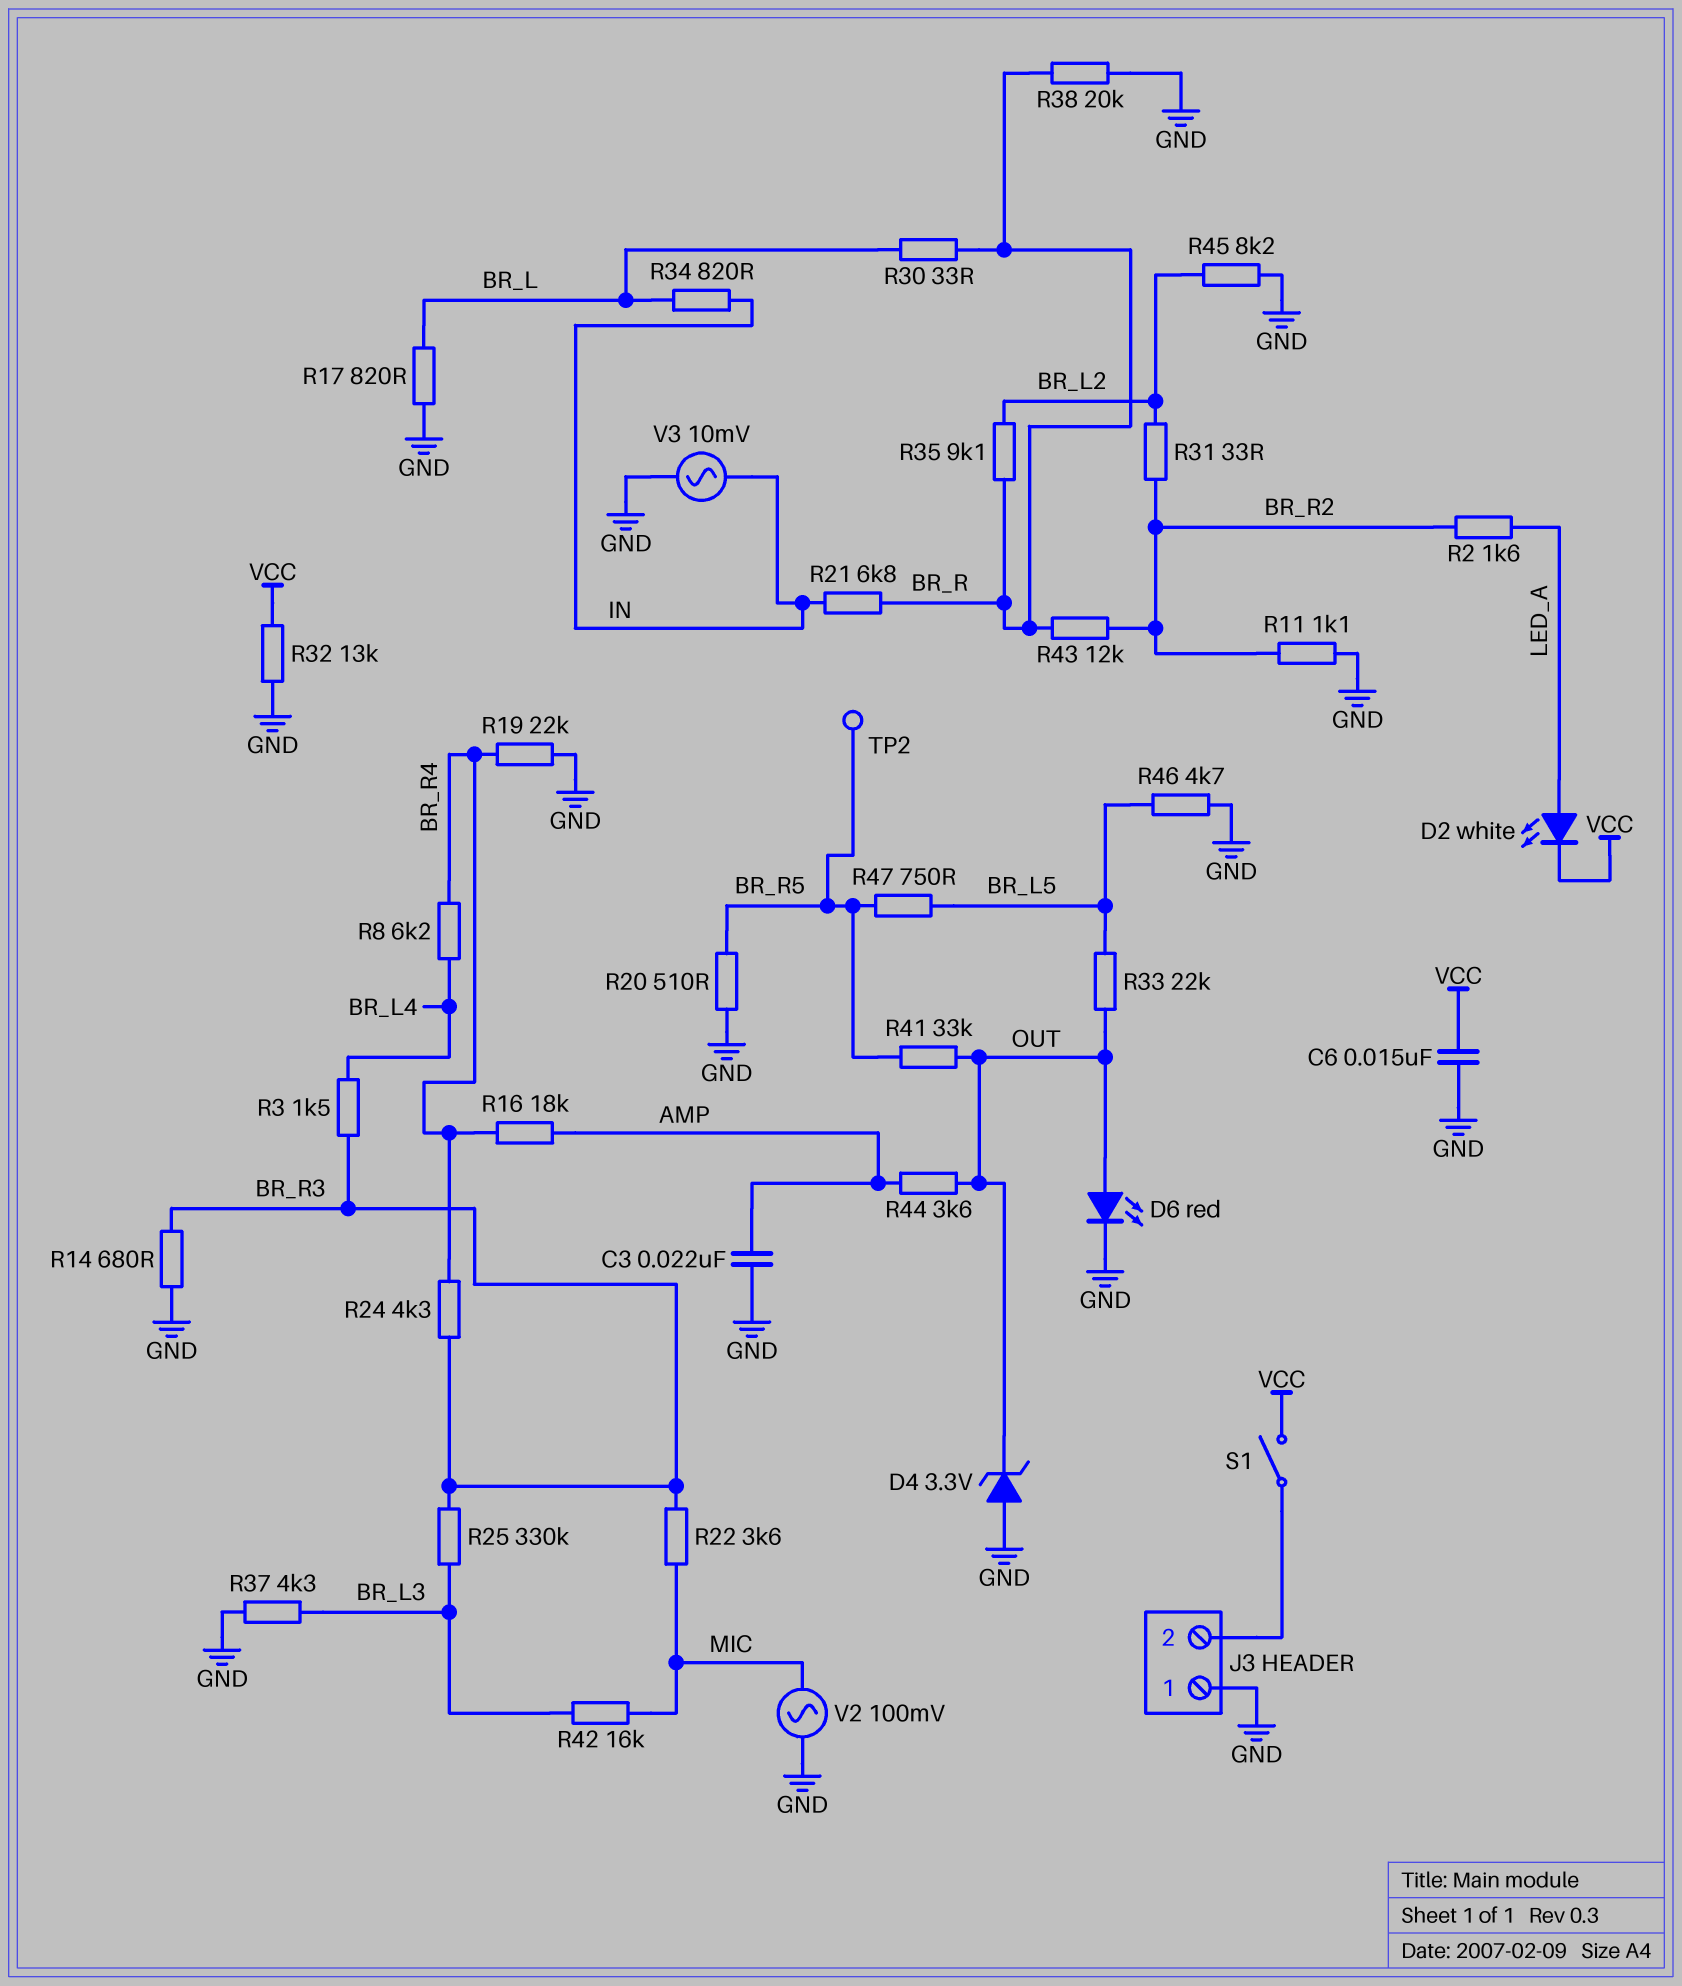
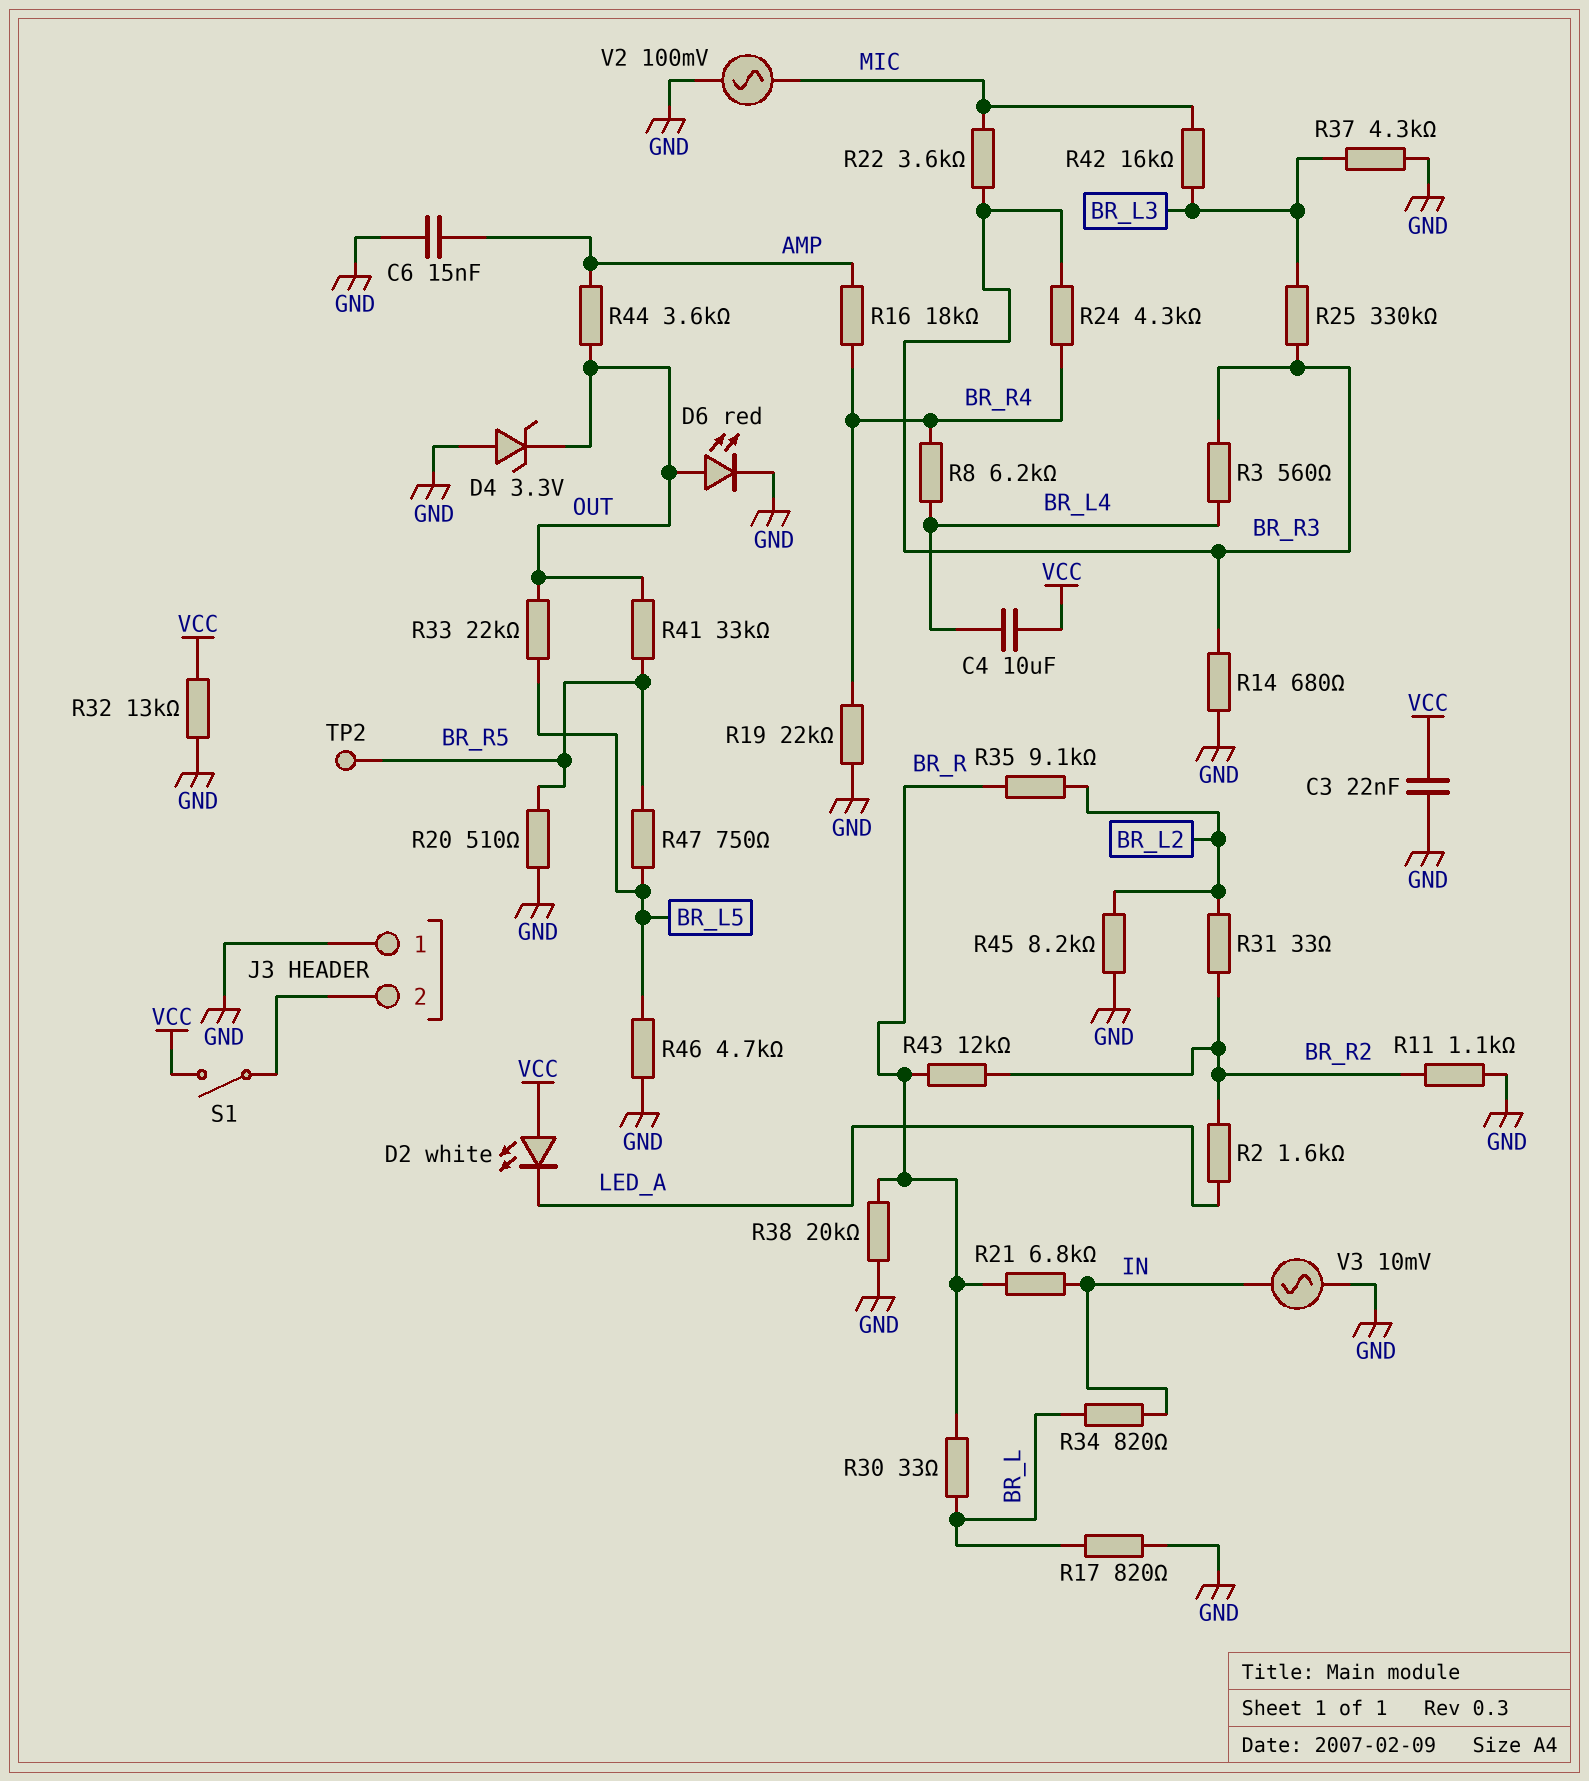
C3: 22nF (AMP, GND) -> 22nF (GND, VCC)
C4: none -> 10uF (BR_L4, VCC)
C6: 15nF (GND, VCC) -> 15nF (AMP, GND)
D2: LED white (A LED_A, K VCC) -> LED white (A VCC, K LED_A)
R3: 1.5k (BR_L4, BR_R3) -> 560 (BR_L4, BR_R3)

